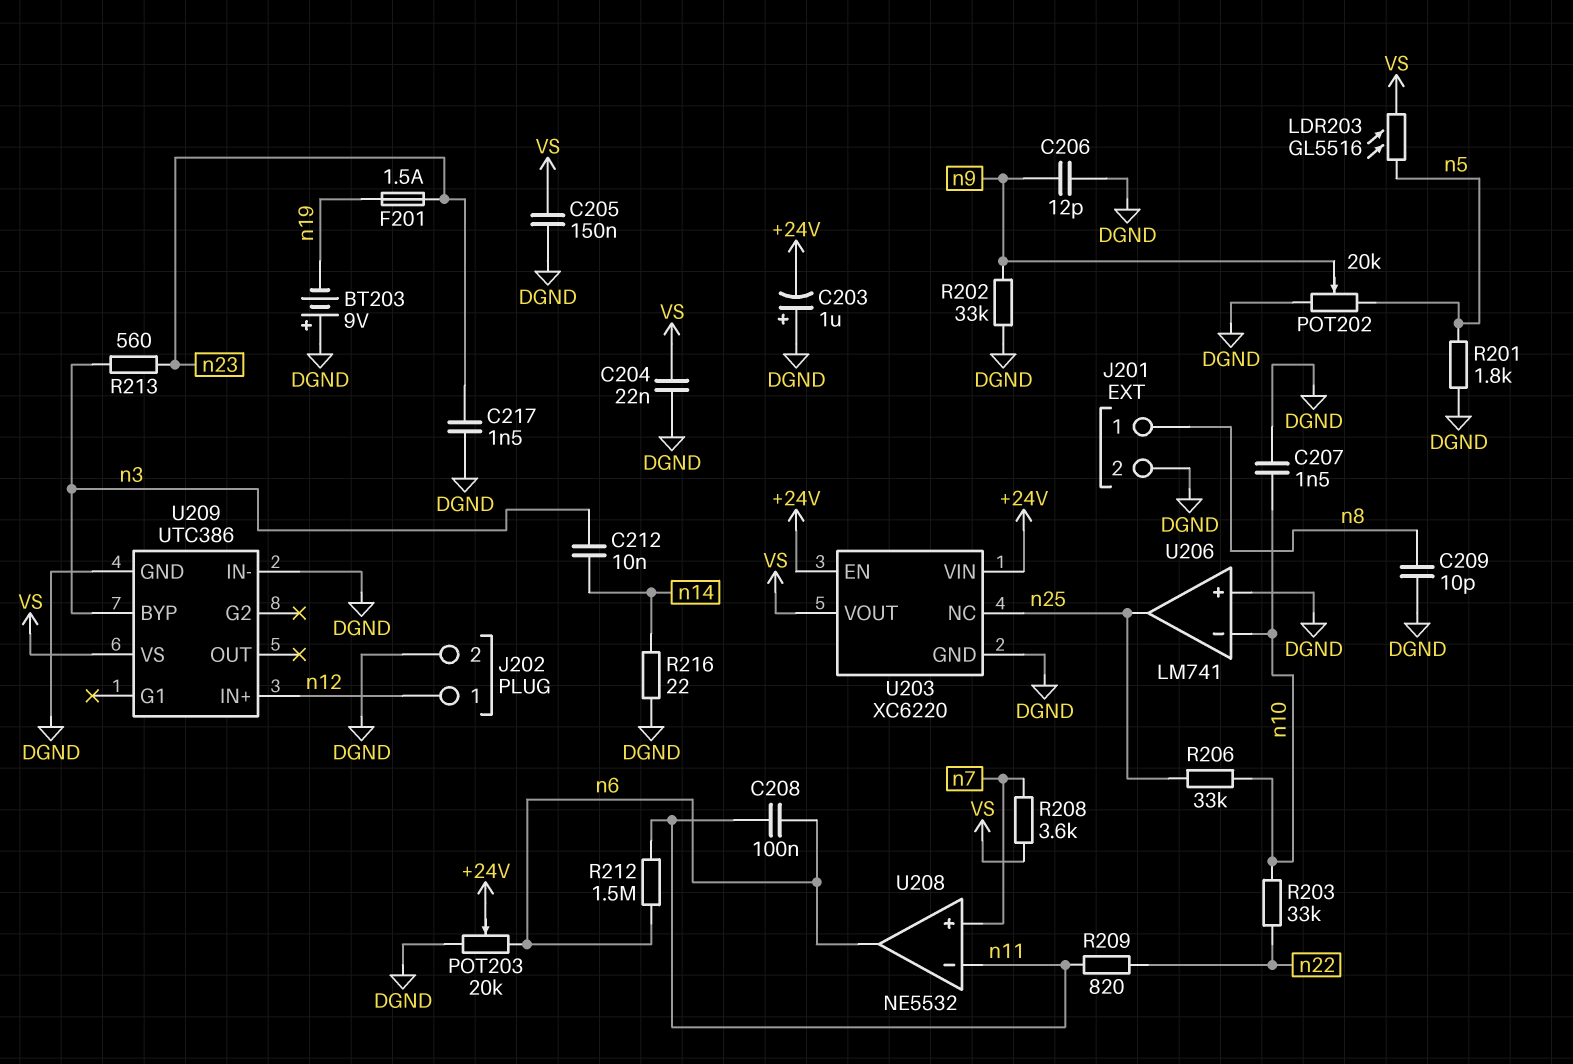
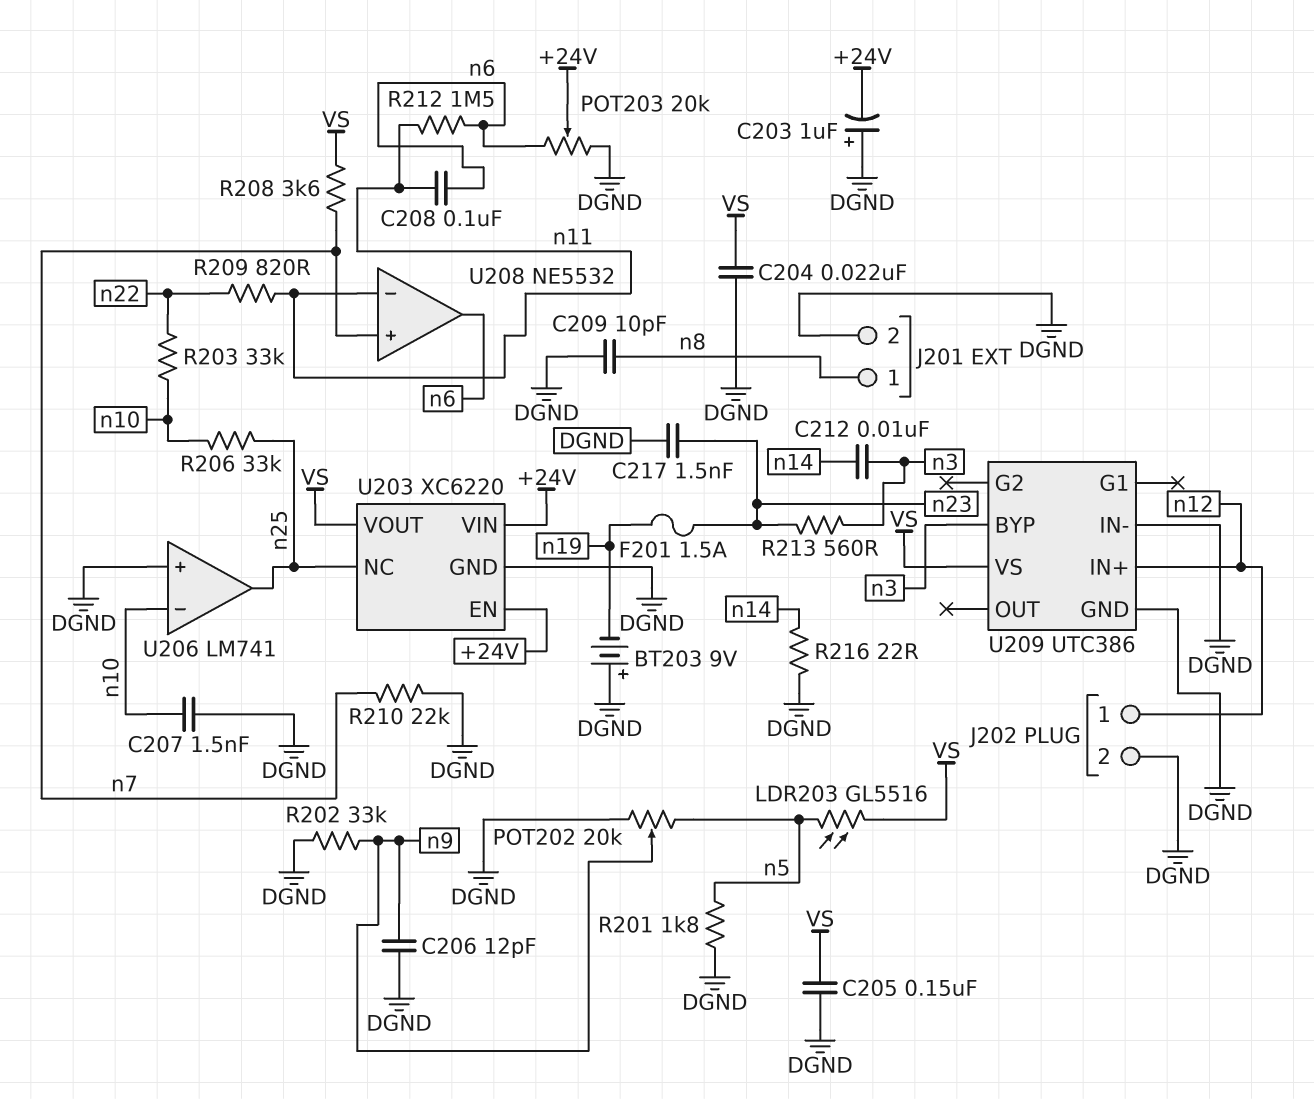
R210: none -> 22k (DGND, n7)

